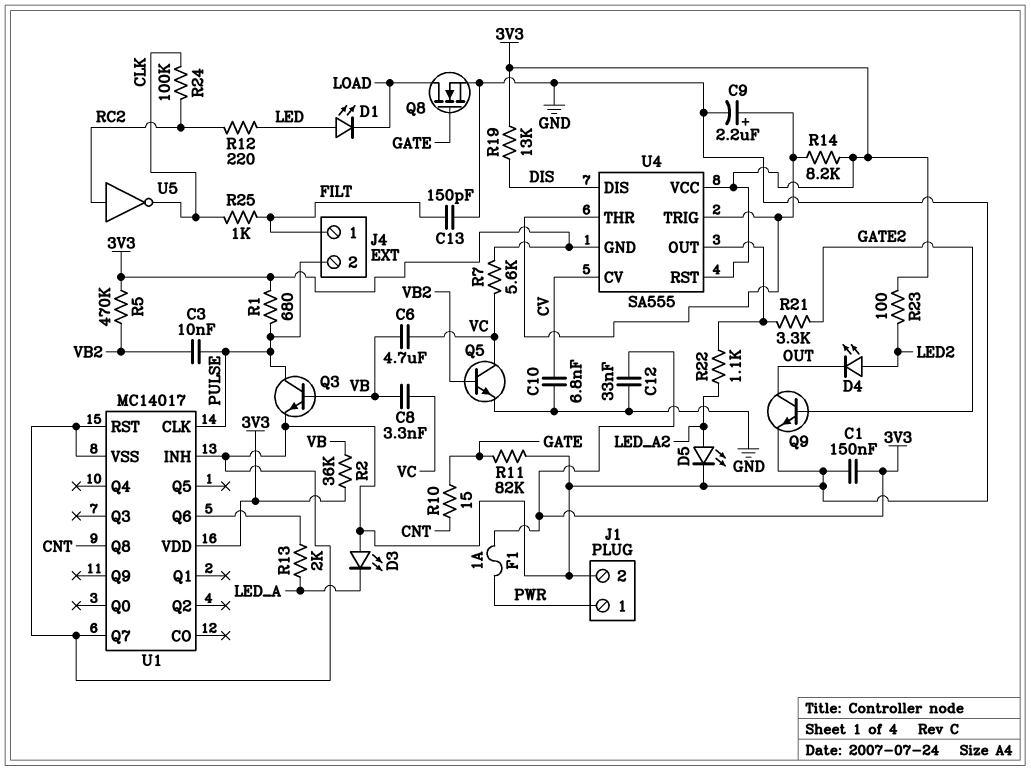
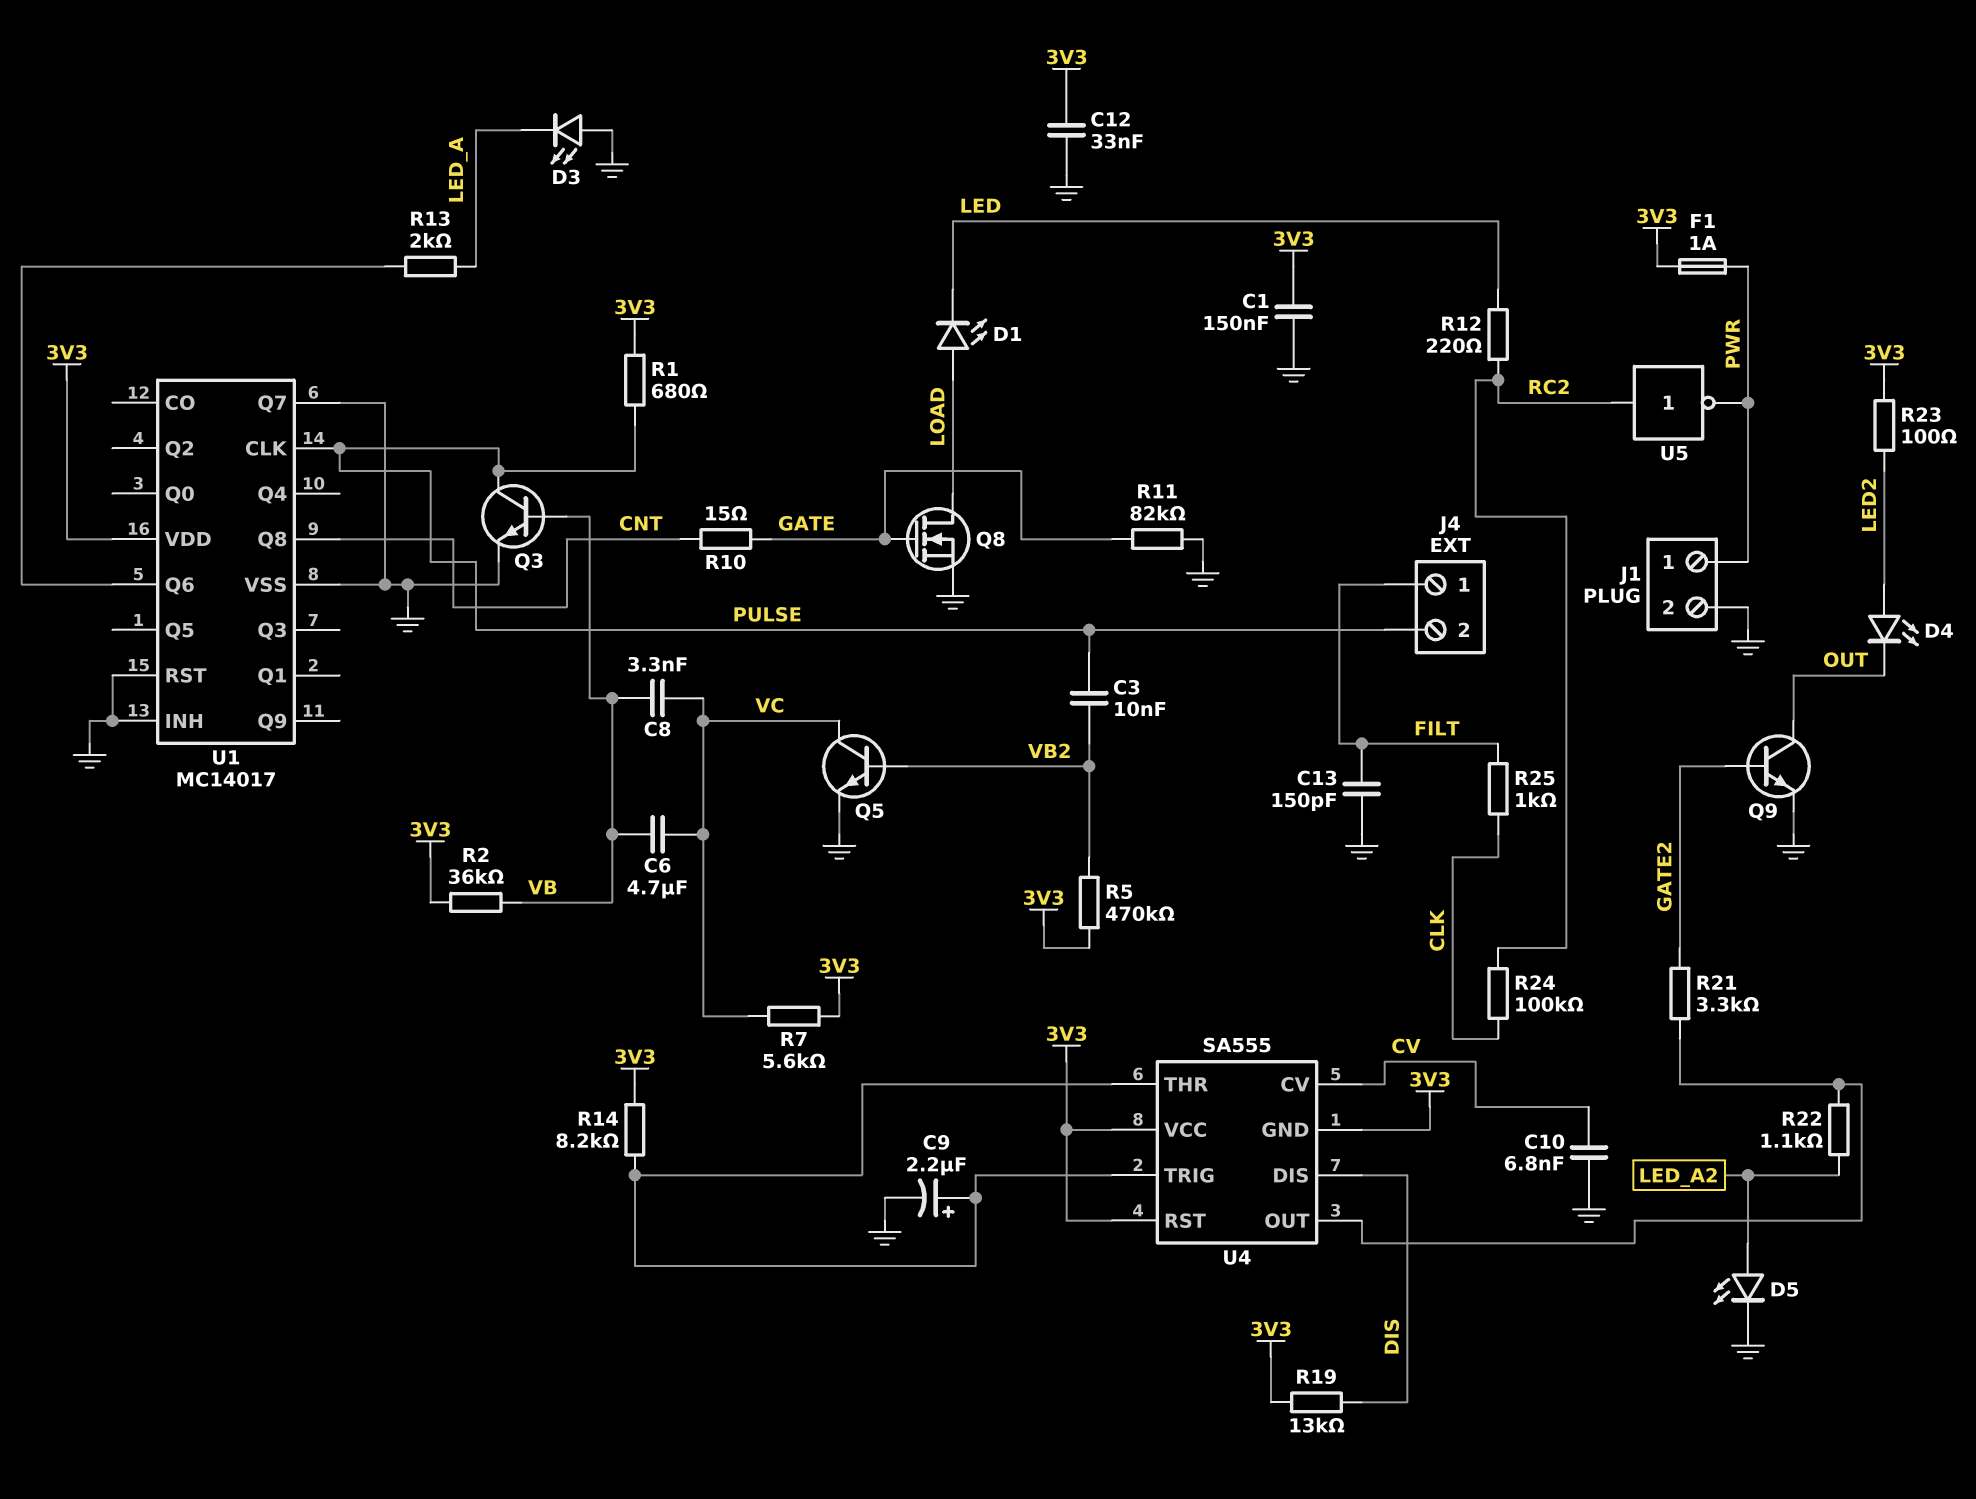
D1: LED (A LED, K LOAD) -> LED (A LOAD, K LED)
U5: NOT (in RC2, out CLK) -> NOT (in RC2, out PWR)

